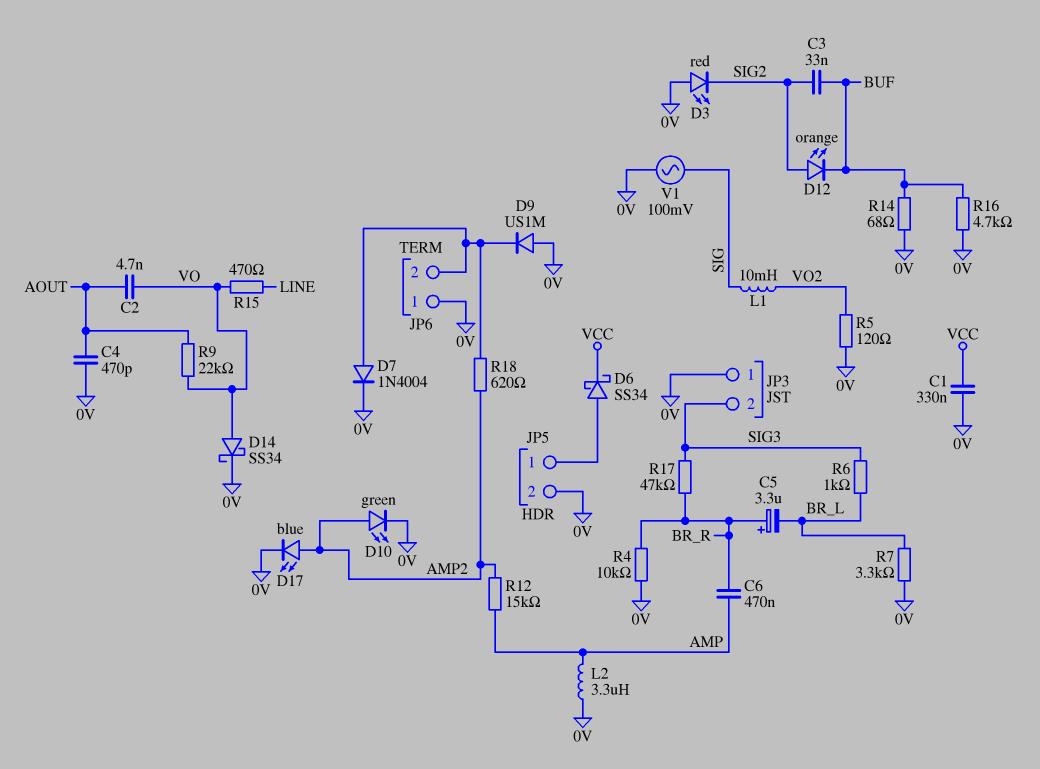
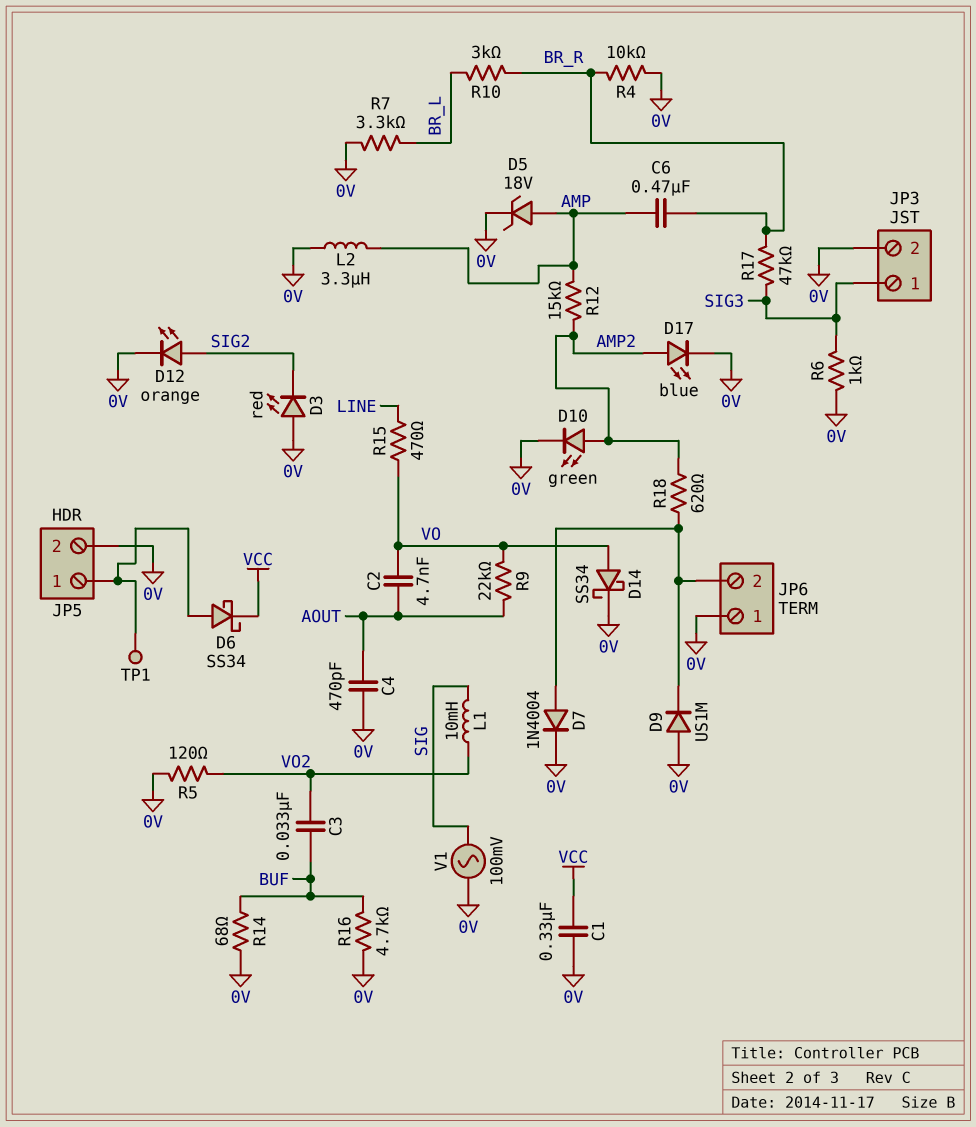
C3: 33nF (BUF, SIG2) -> 33nF (BUF, VO2)
C5: 3.3uF (plus BR_R, minus BR_L) -> none
D5: none -> zener 18V (A AMP, K 0V)
D12: LED orange (A SIG2, K BUF) -> LED orange (A SIG2, K 0V)
JP3 pin 1: 0V -> SIG3
JP3 pin 2: SIG3 -> 0V
R6: 1k (BR_L, SIG3) -> 1k (0V, SIG3)
R10: none -> 3k (BR_L, BR_R)
TP1: none -> test point (JP5/1)

